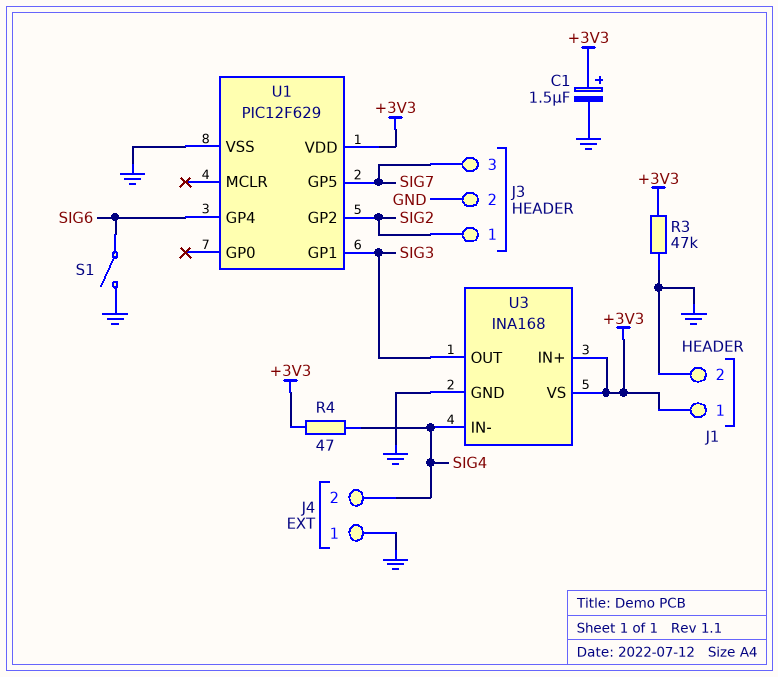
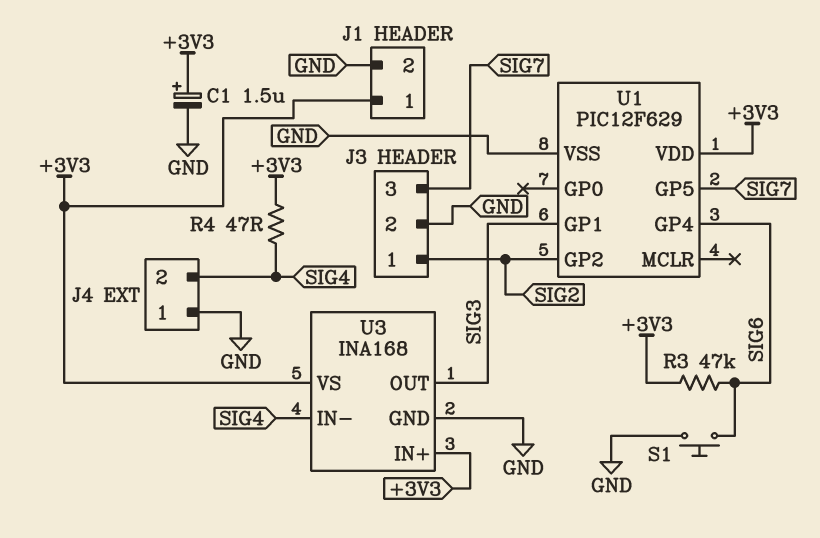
R3: 47k (+3V3, GND) -> 47k (+3V3, SIG6)
S1: switch (GND, SIG6) -> button (GND, SIG6)

